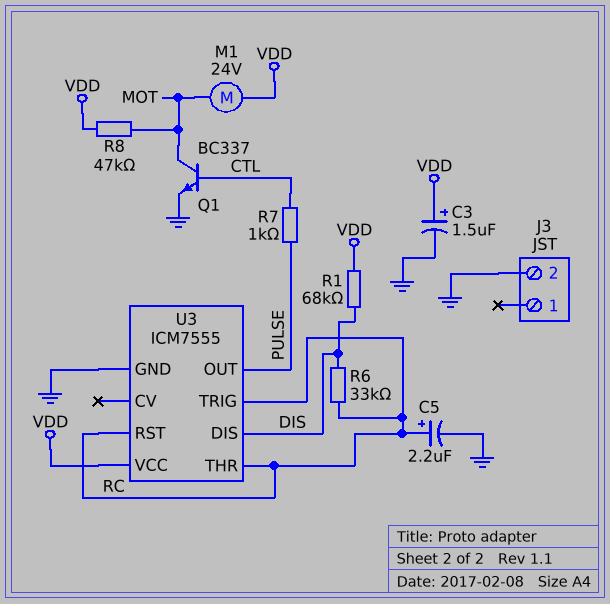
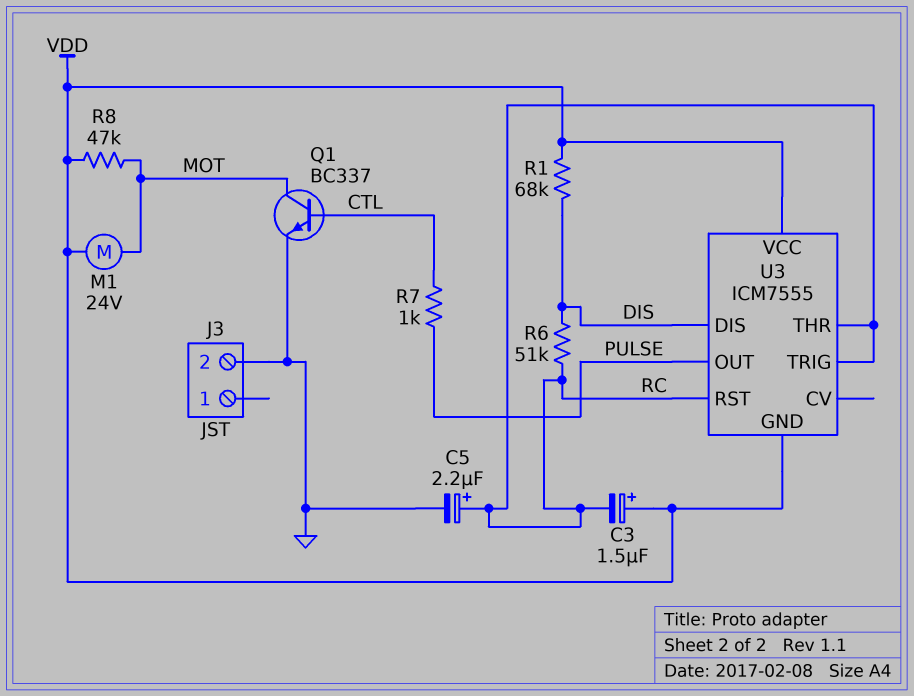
C3: 1.5uF (plus VDD, minus GND) -> 1.5uF (plus VDD, minus RC)
R6: 33k (DIS, RC) -> 51k (DIS, RC)
U3 pin GND: GND -> VDD

